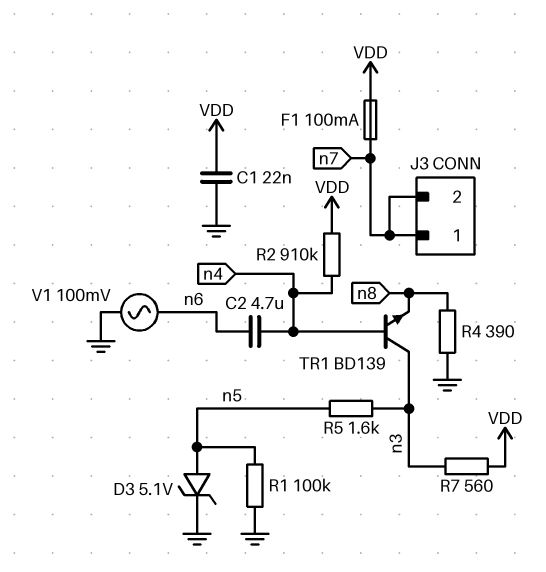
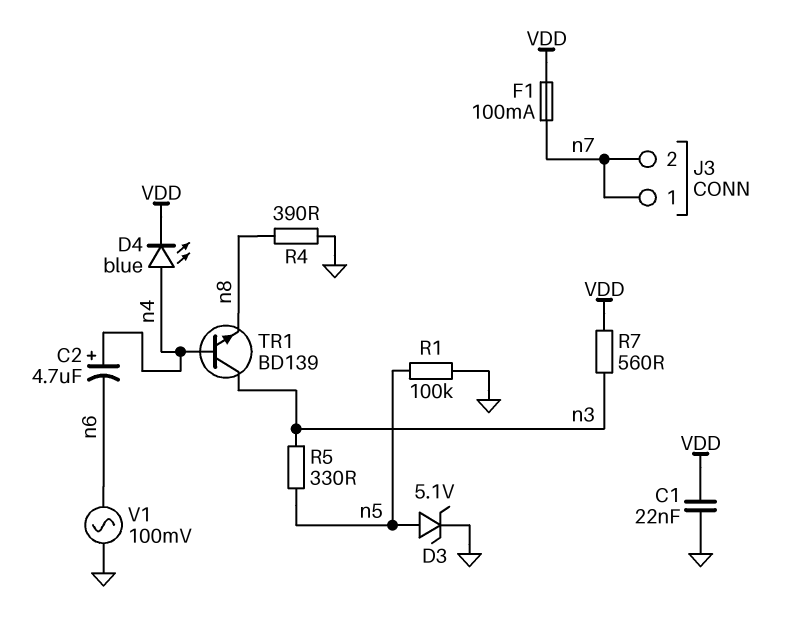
C2: 4.7uF (n4, n6) -> 4.7uF (plus n4, minus n6)
D4: none -> LED blue (A n4, K VDD)
R2: 910k (VDD, n4) -> none
R5: 1.6k (n3, n5) -> 330 (n3, n5)

